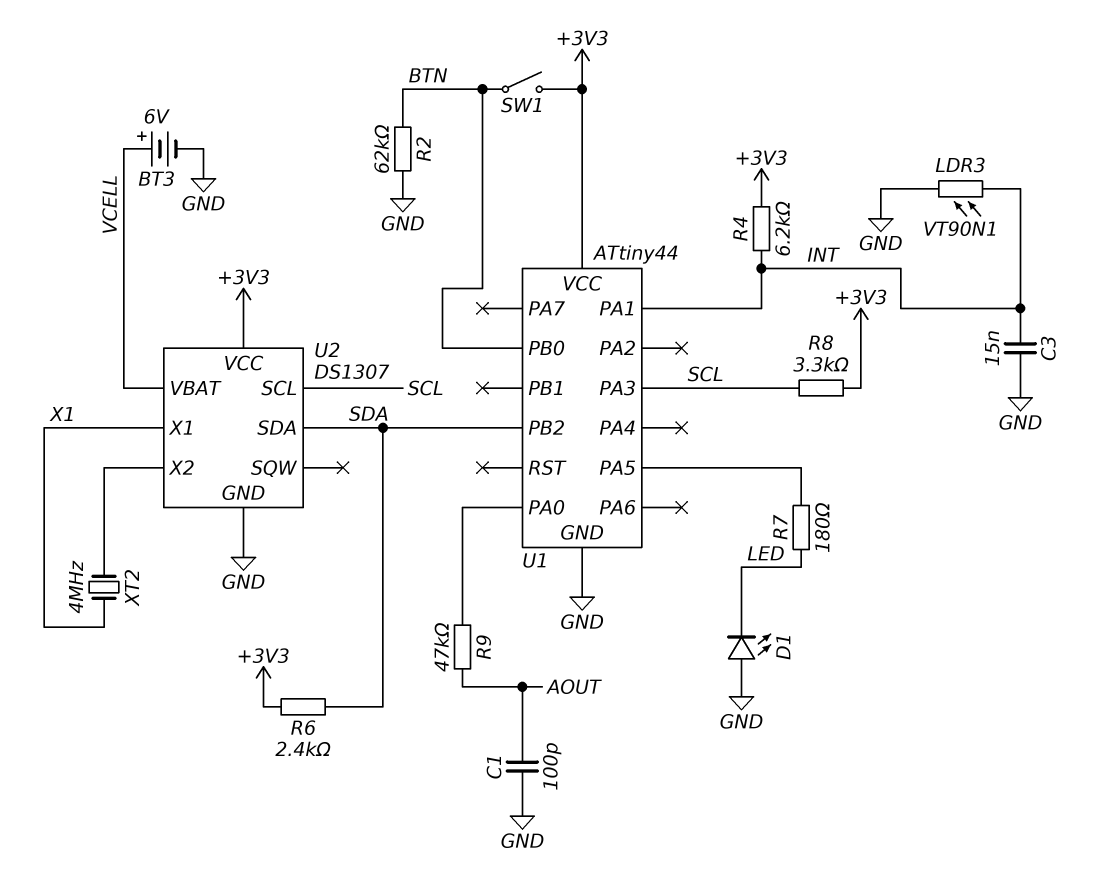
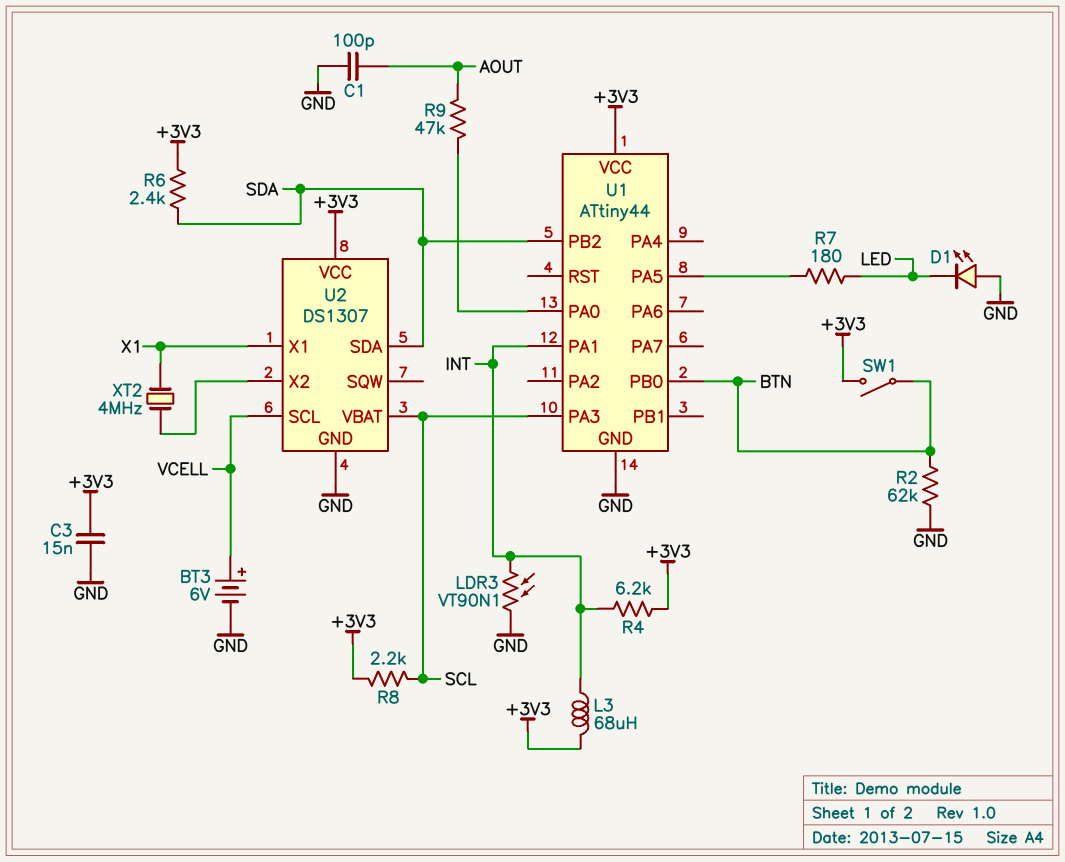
C3: 15nF (GND, INT) -> 15nF (+3V3, GND)
L3: none -> 68uH (+3V3, INT)
R8: 3.3k (+3V3, SCL) -> 2.2k (+3V3, SCL)
U2 pin SCL: SCL -> VCELL
U2 pin VBAT: VCELL -> SCL

